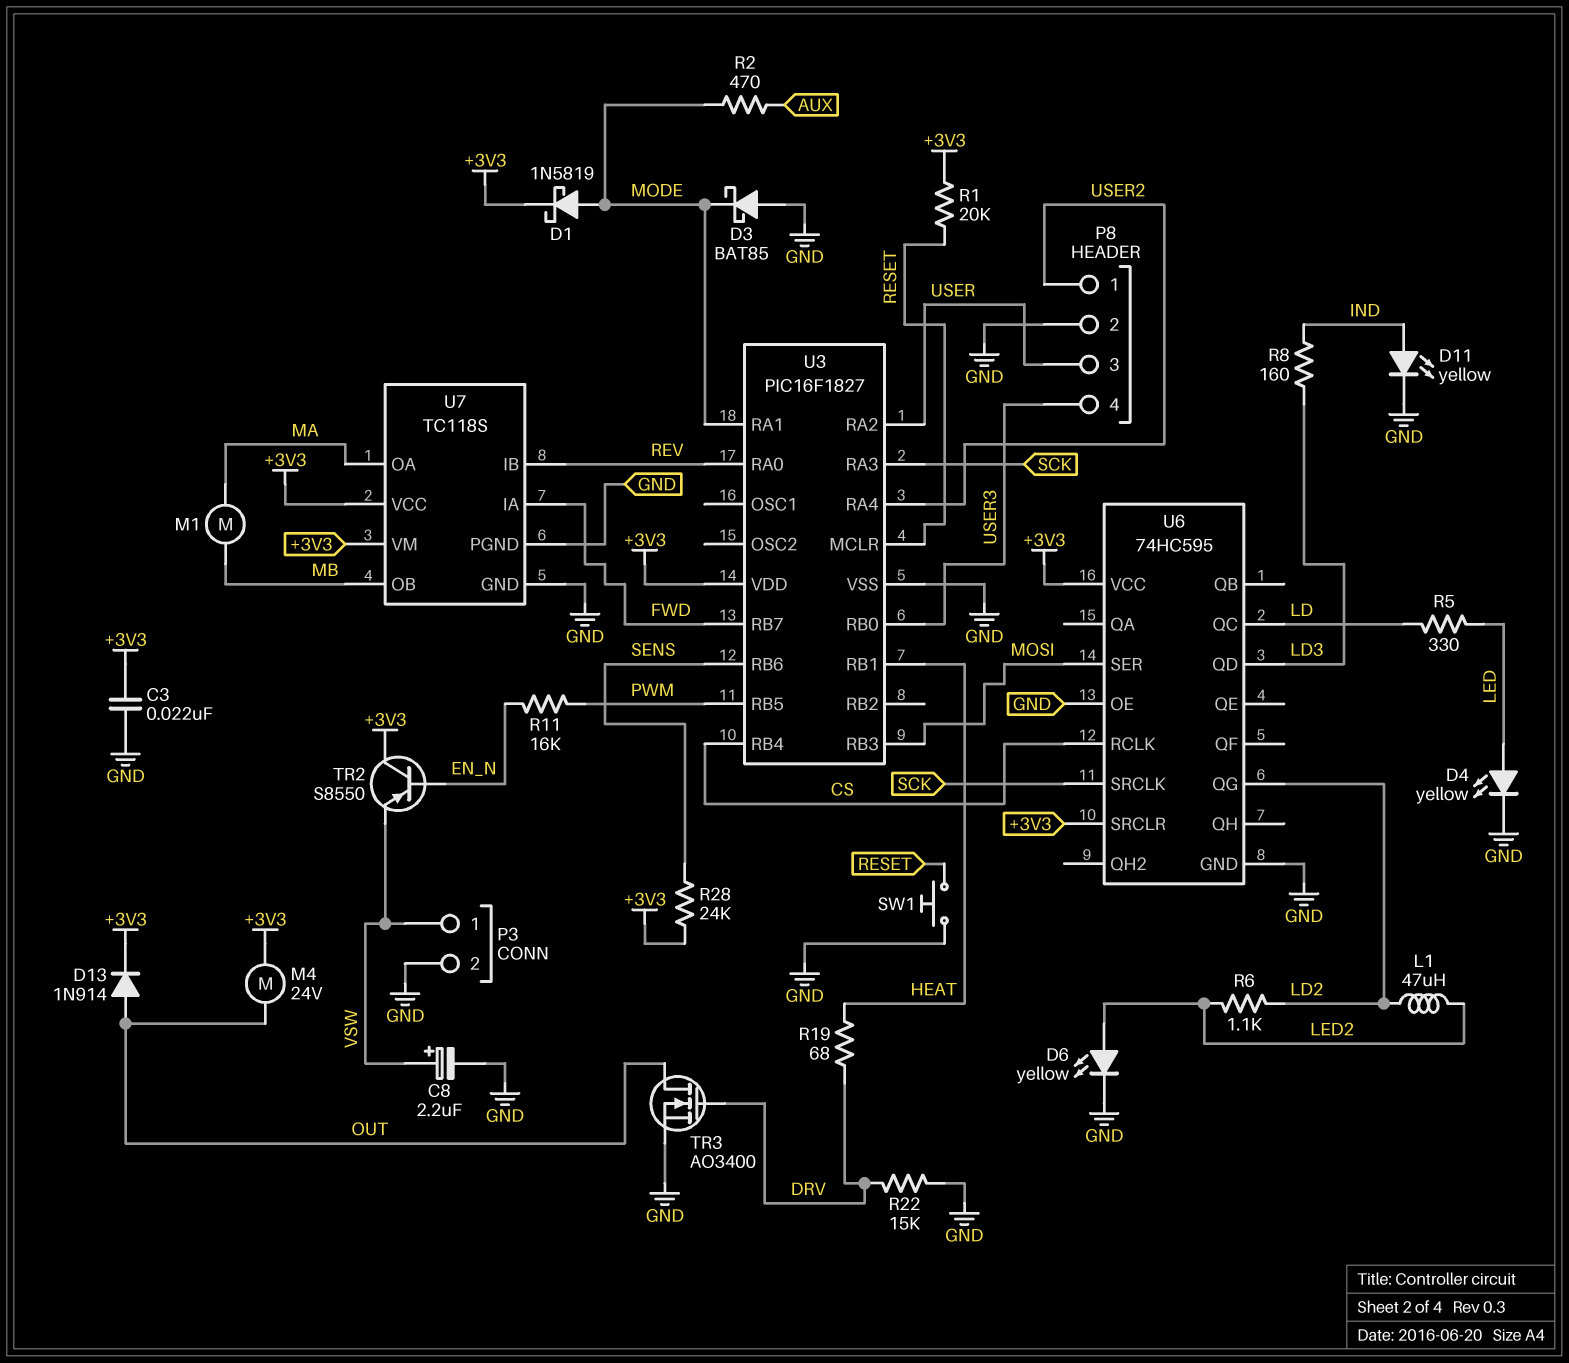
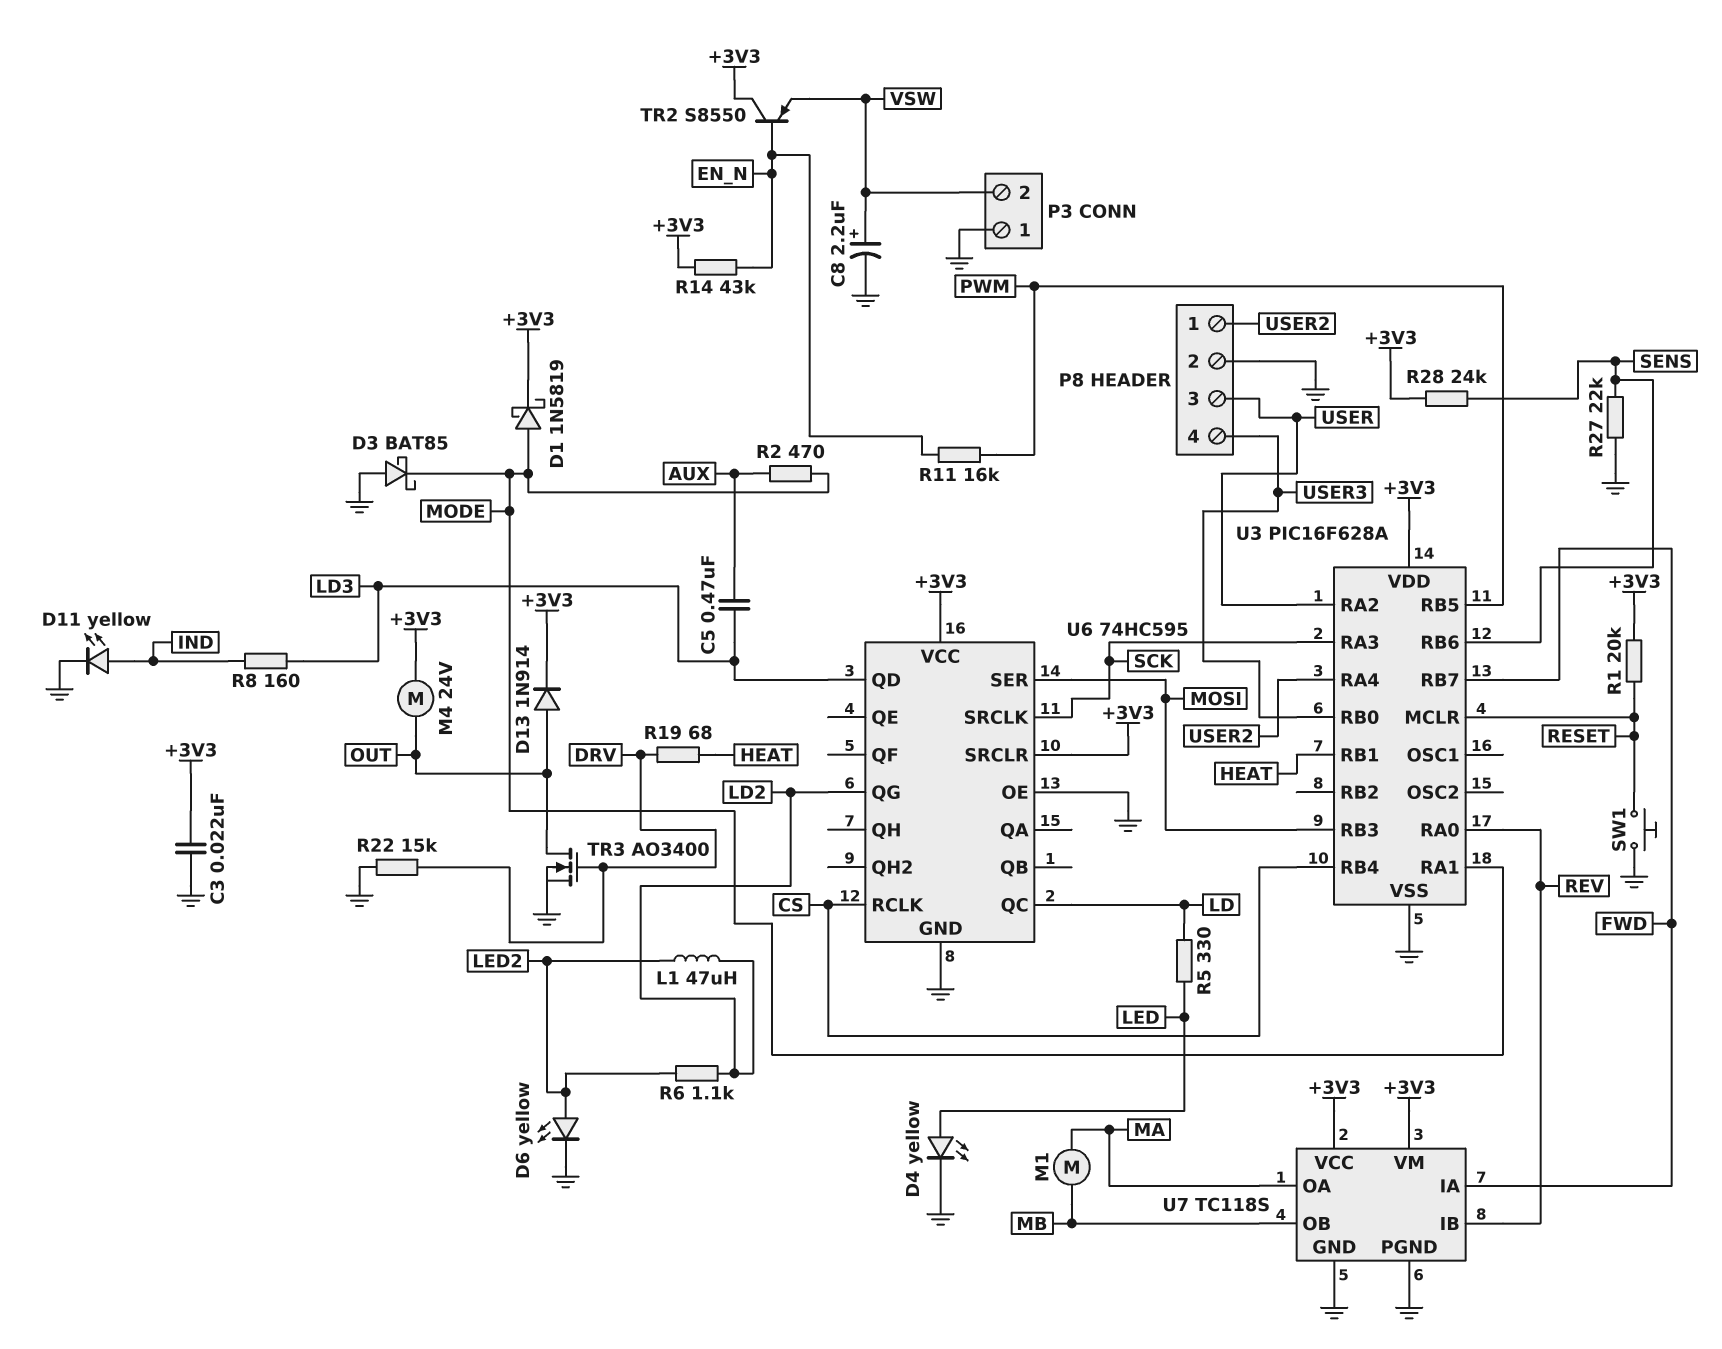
C5: none -> 470nF (AUX, LD3)
P3 pin 1: VSW -> GND
P3 pin 2: GND -> VSW
R14: none -> 43k (+3V3, EN_N)
R27: none -> 22k (GND, SENS)
U3: PIC16F1827 -> PIC16F628A

